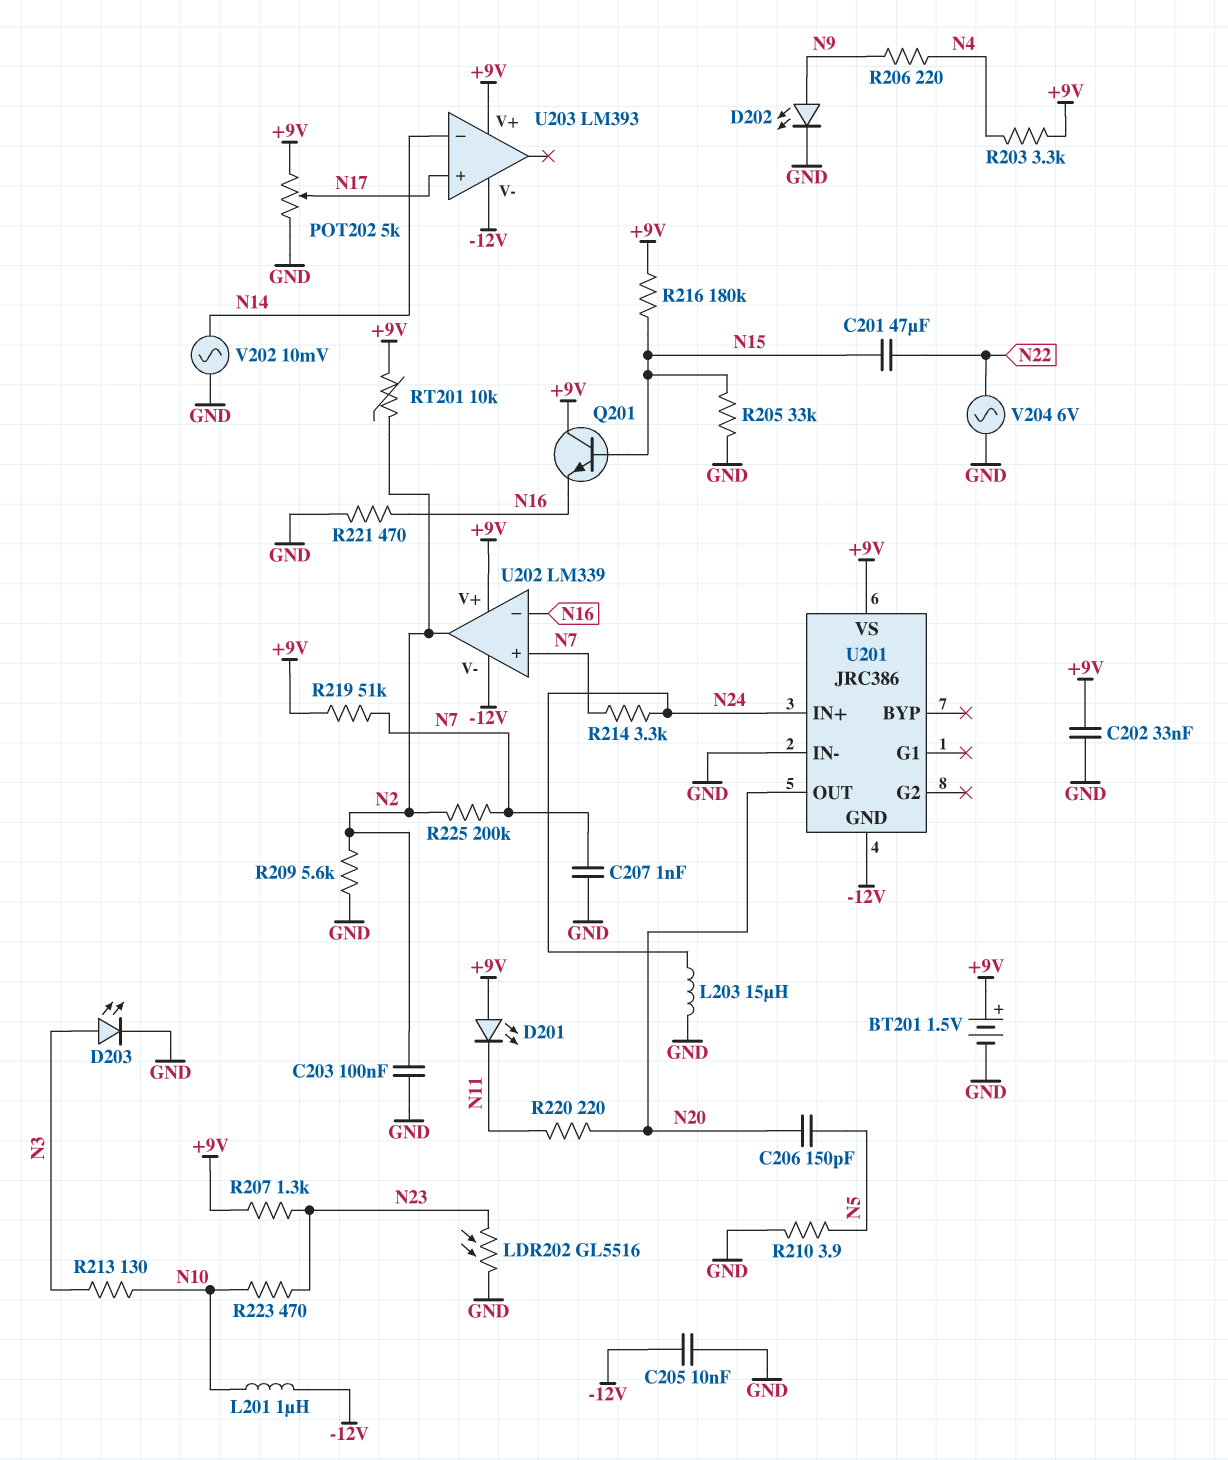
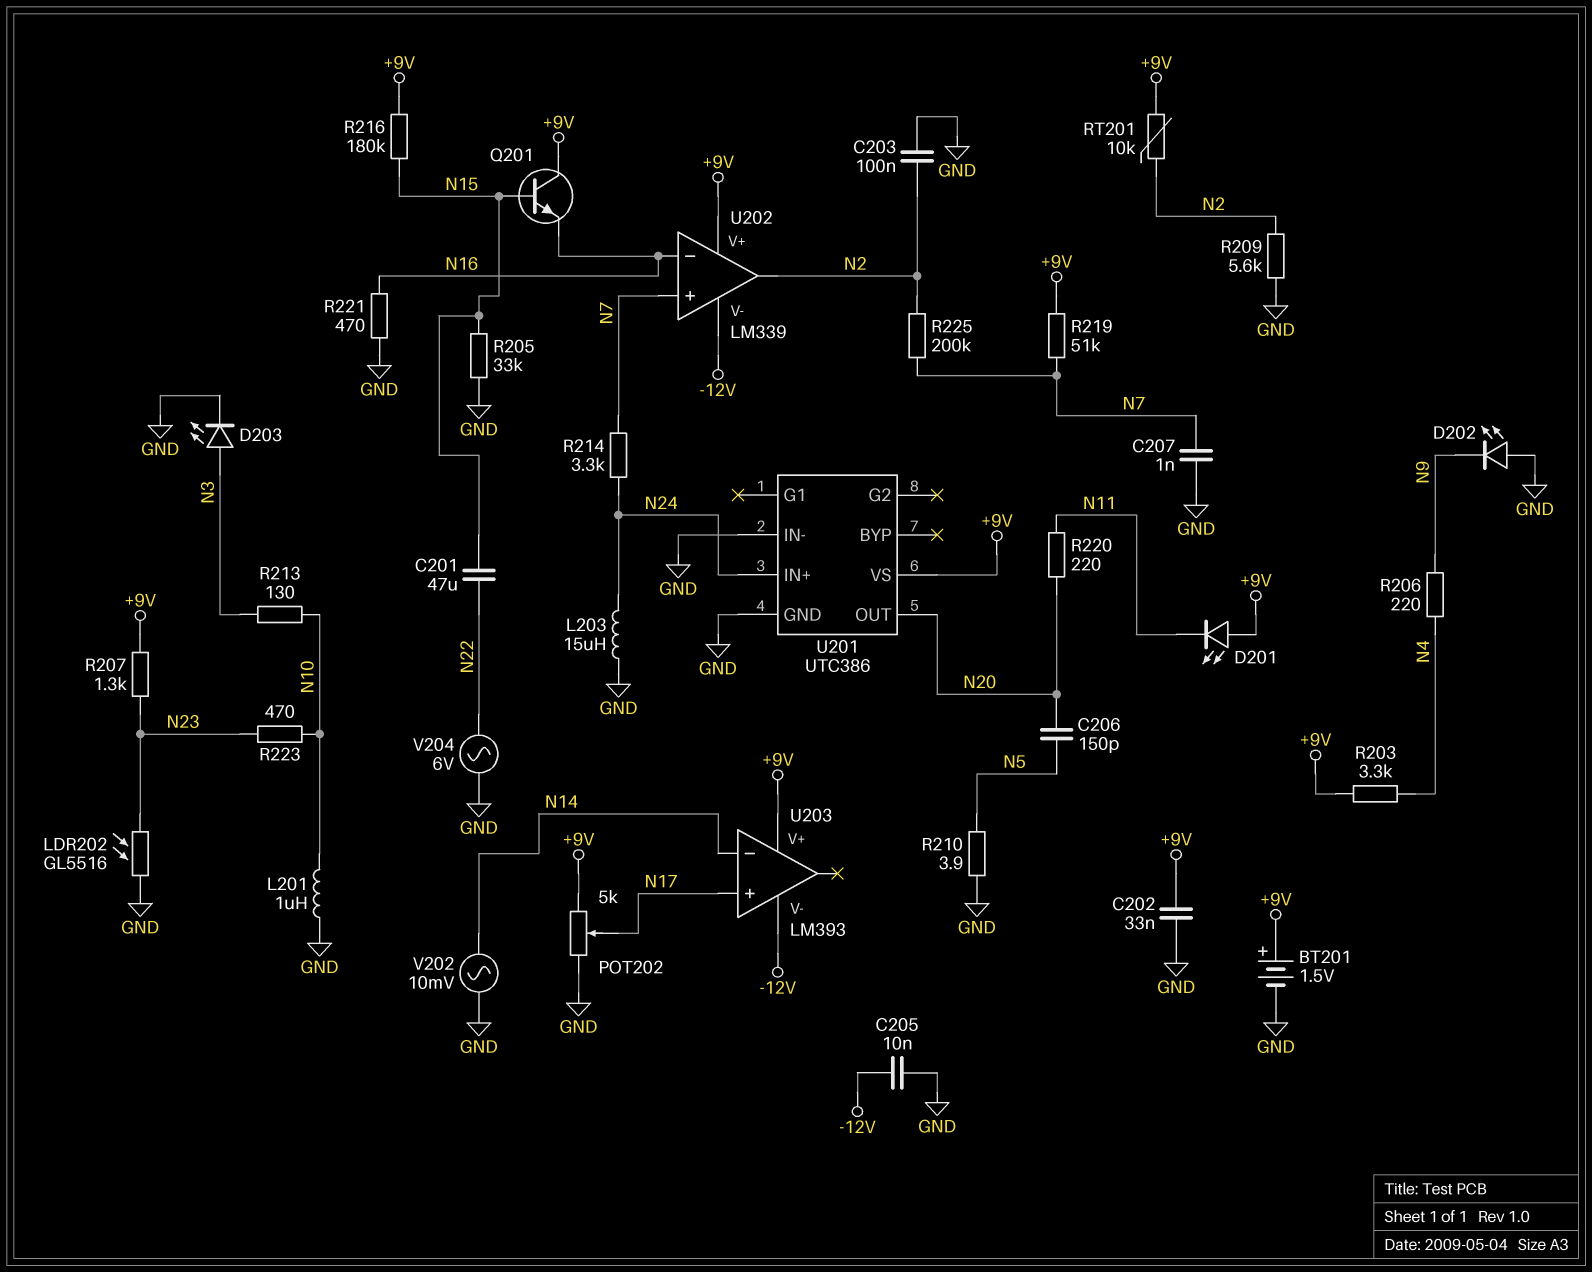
D202: LED (A N9, K GND) -> LED (A GND, K N9)
L201: 1uH (-12V, N10) -> 1uH (GND, N10)
U201: JRC386 -> UTC386
U201 pin GND: -12V -> GND

